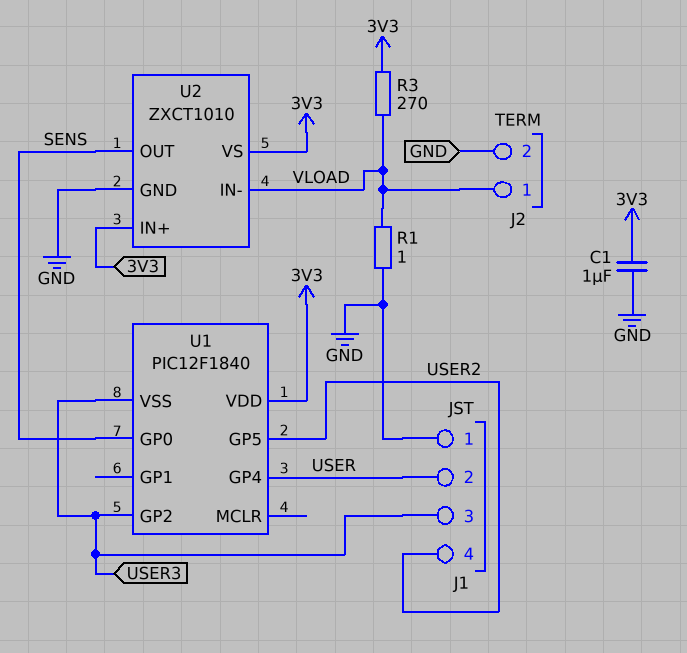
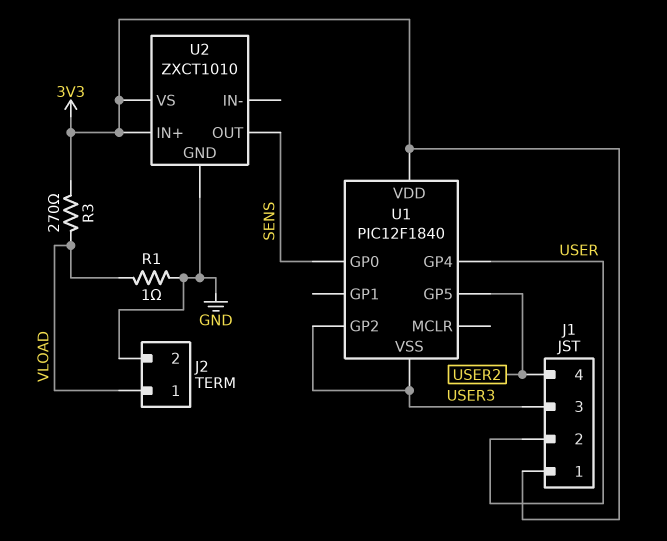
C1: 1uF (3V3, GND) -> none
J1 pin 1: GND -> 3V3
U2 pin IN-: VLOAD -> none

